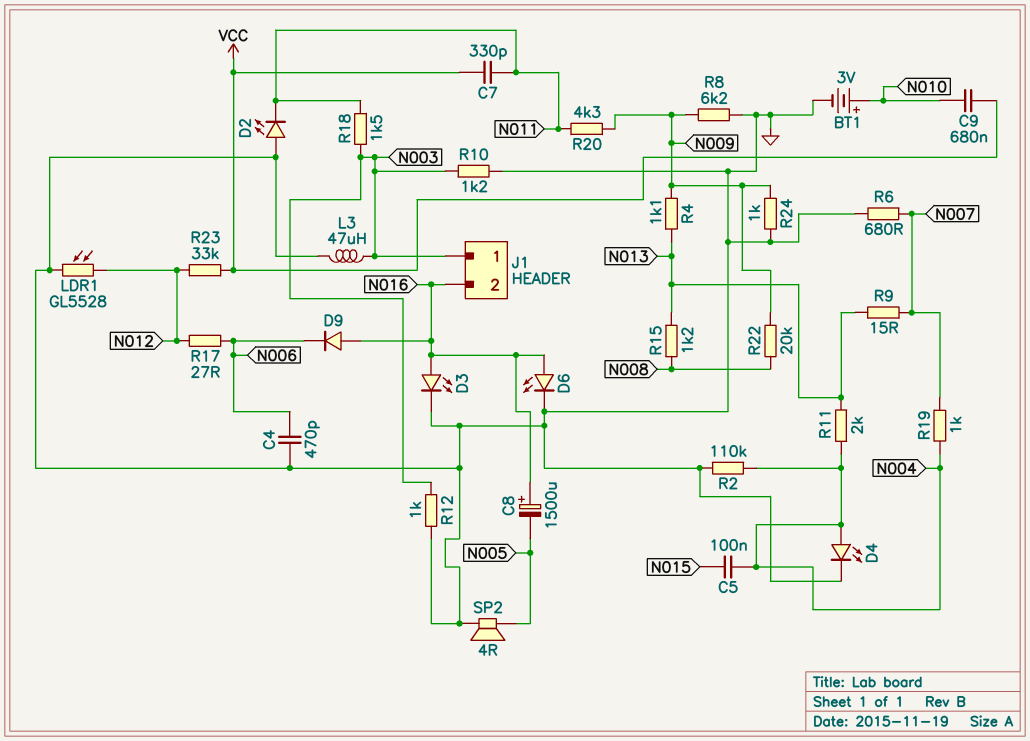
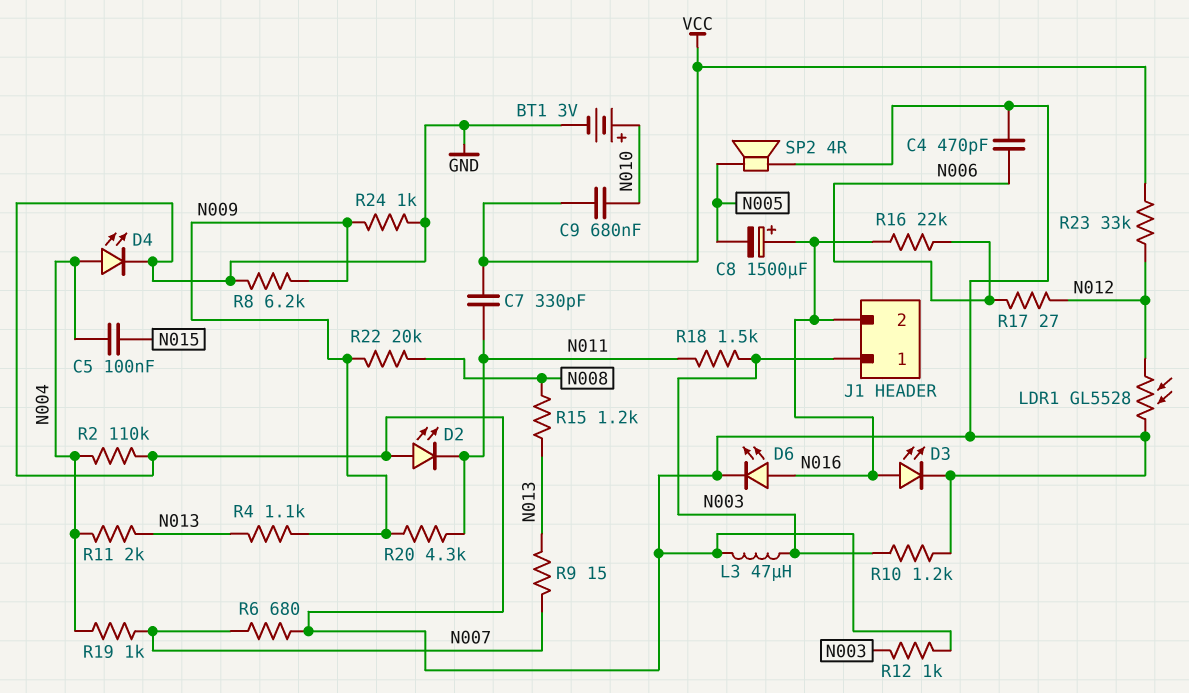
D9: diode (A N016, K N006) -> none
R16: none -> 22k (N006, N016)

